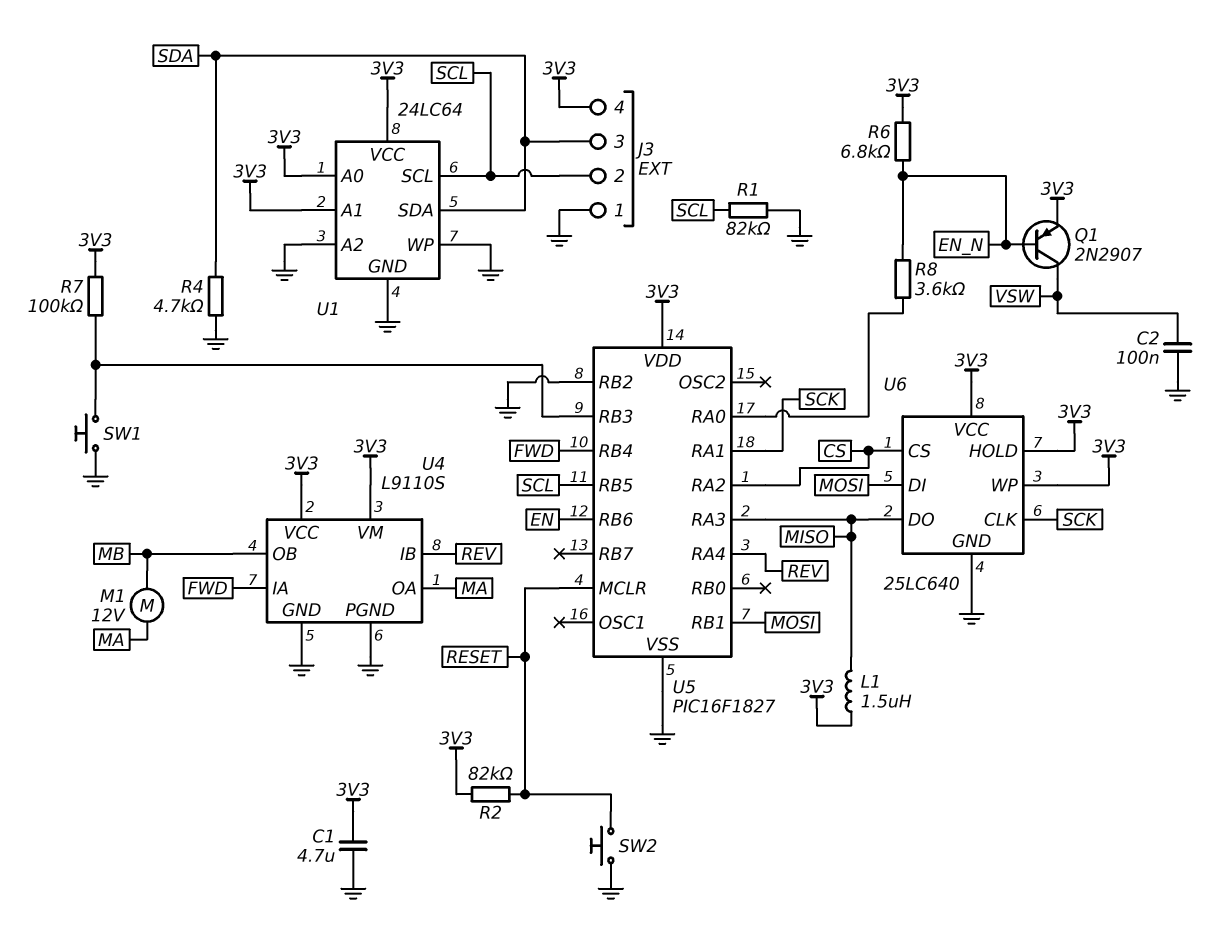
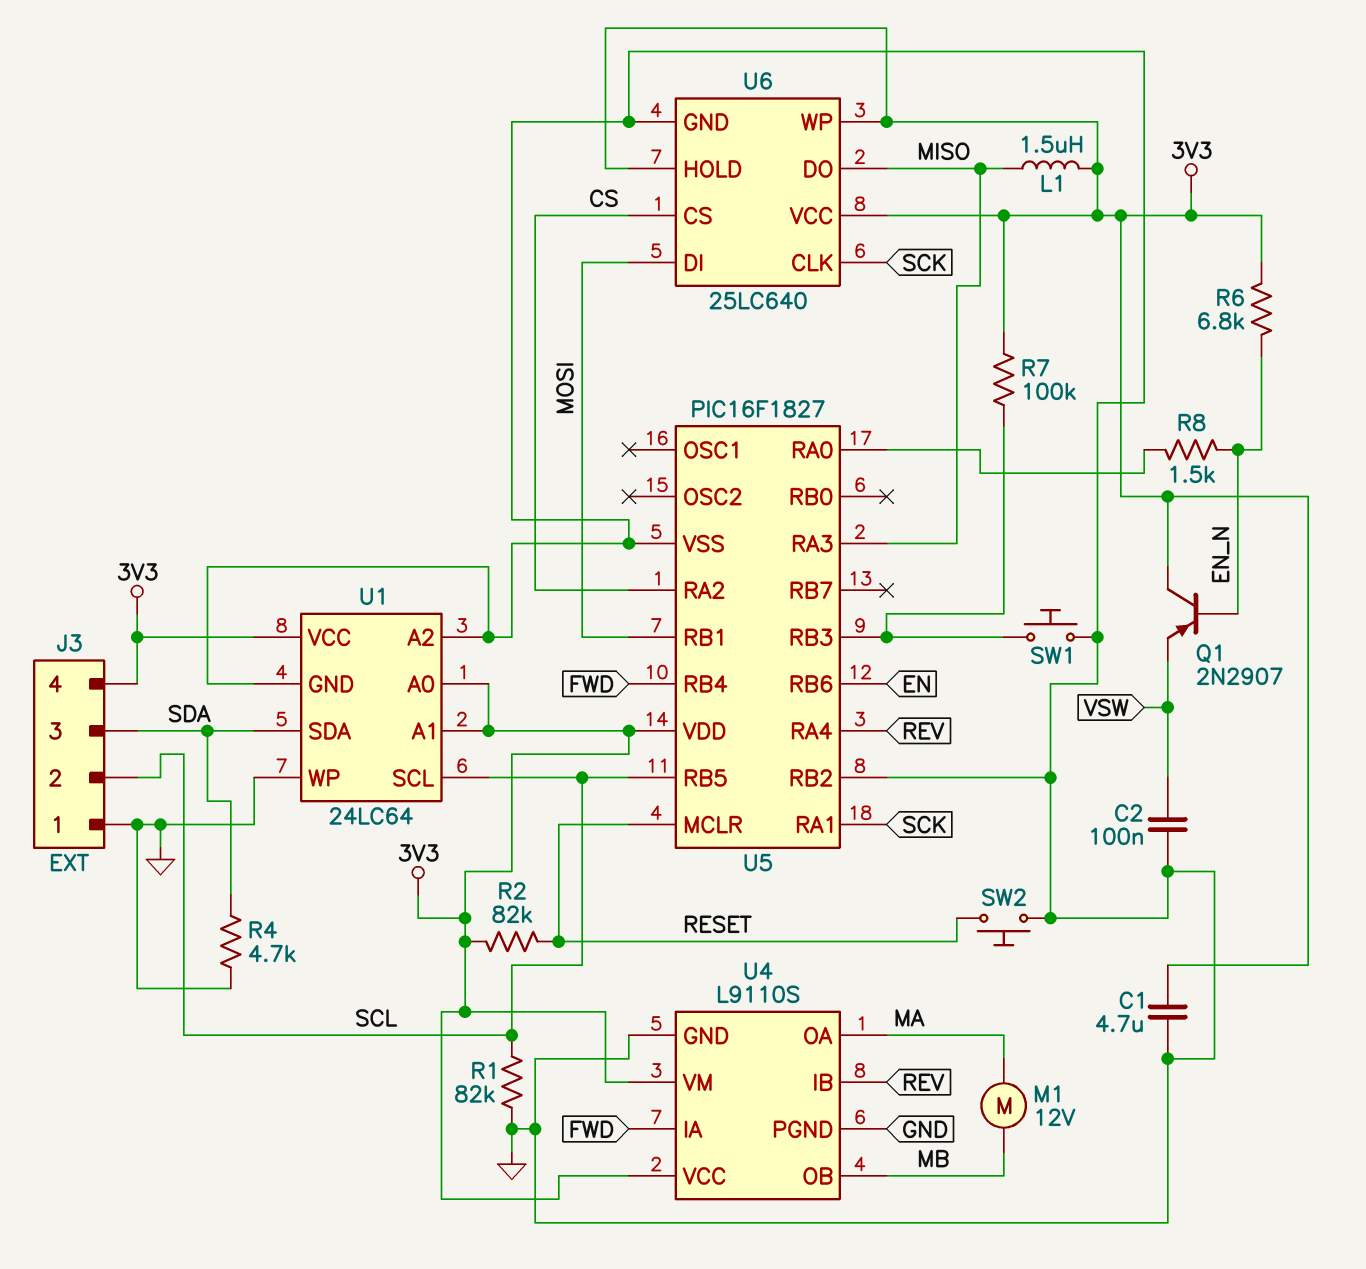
Q1: PNP 2N2907 (B EN_N, C VSW, E 3V3) -> PNP 2N2907 (B EN_N, C 3V3, E VSW)
R8: 3.6k (EN_N, U5/RA0) -> 1.5k (EN_N, U5/RA0)

